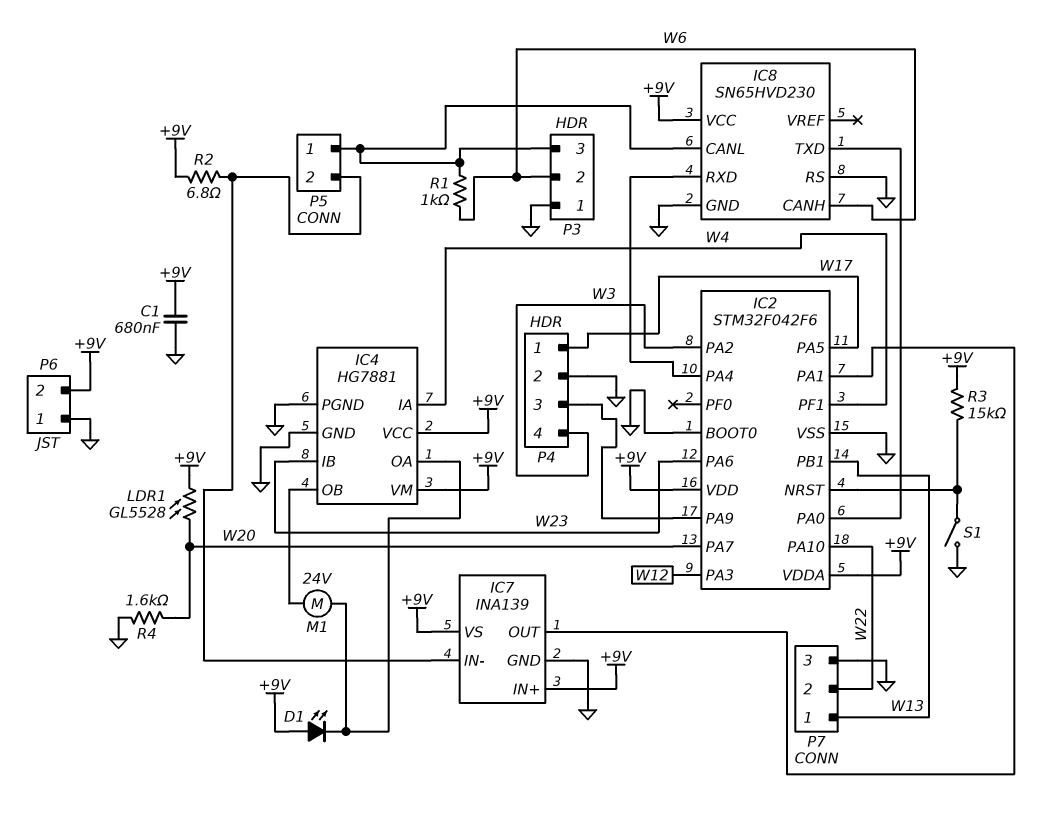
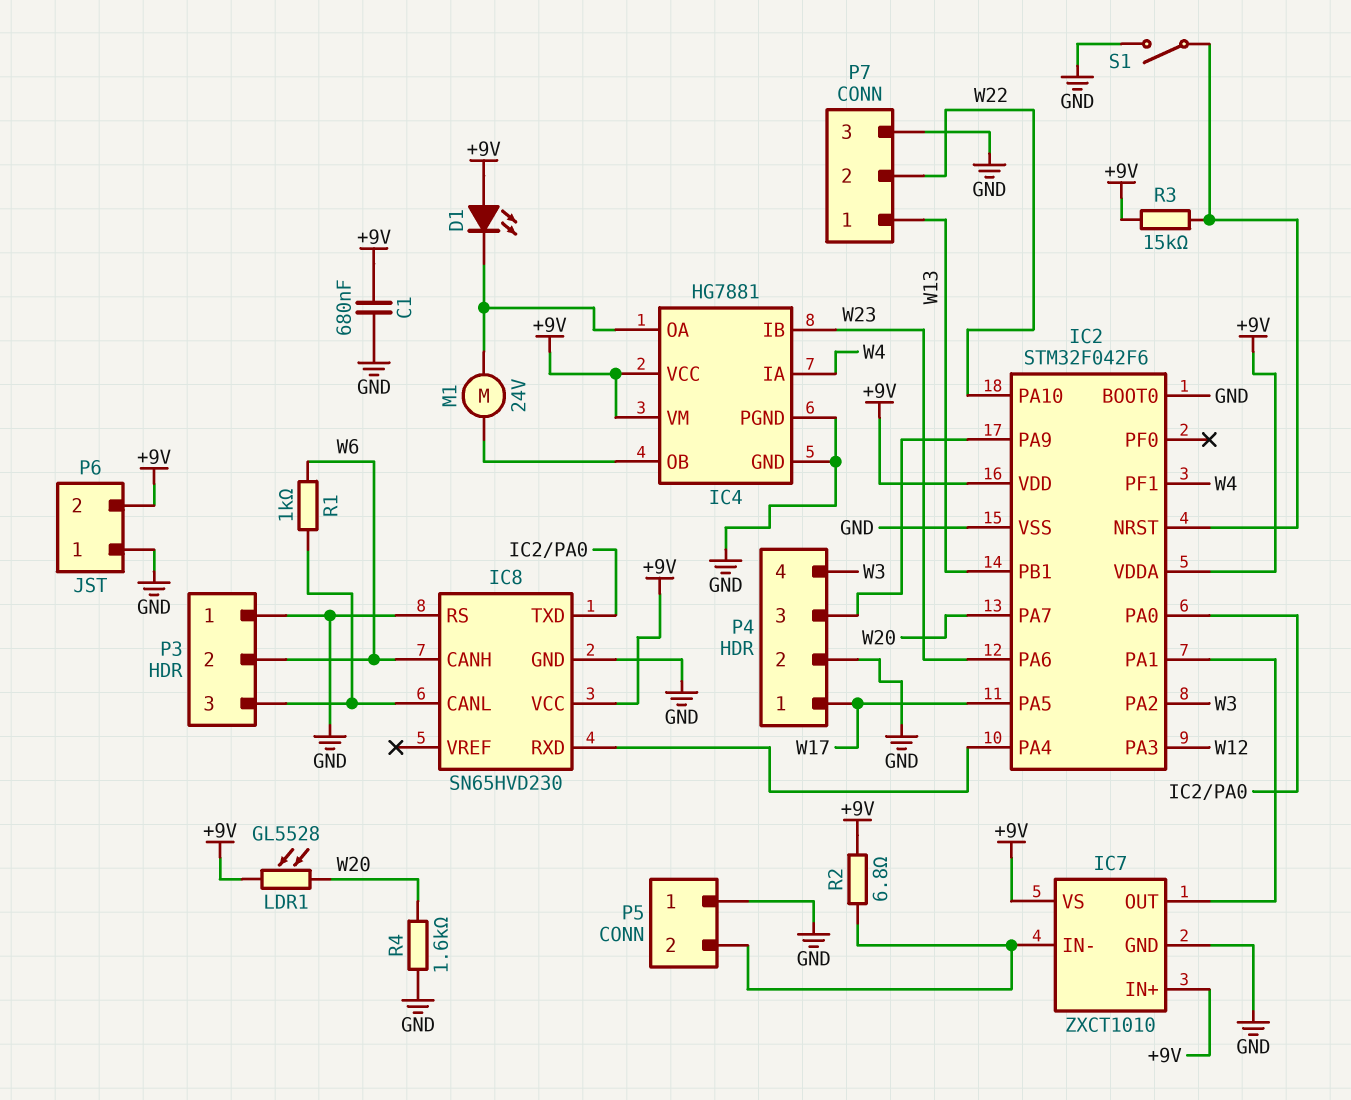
IC7: INA139 -> ZXCT1010
P5 pin 1: IC8/CANL -> GND

